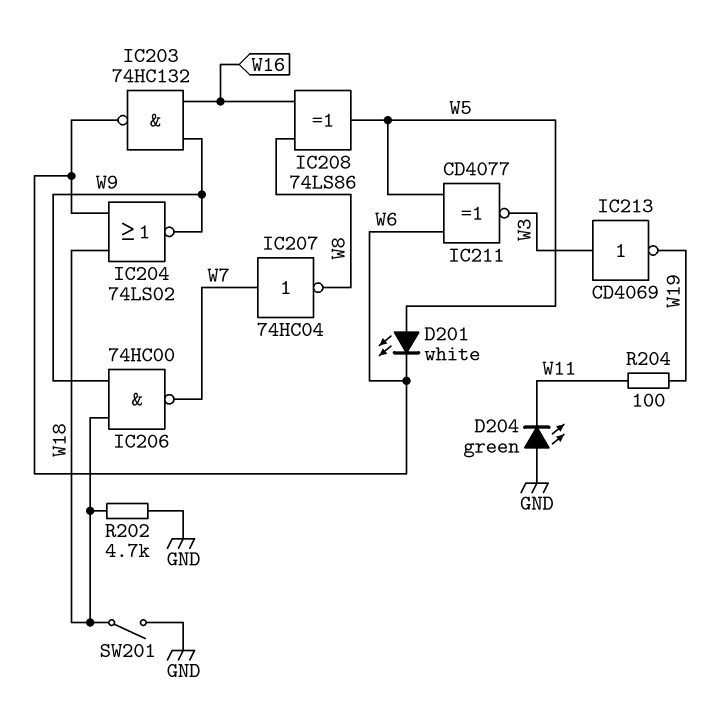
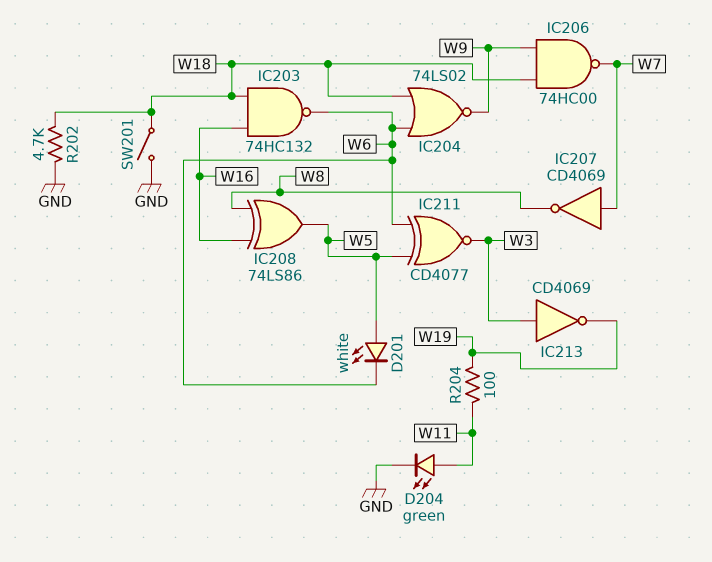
D204: LED green (A GND, K W11) -> LED green (A W11, K GND)
IC203: NAND 74HC132 (in W9, in W16, out W6) -> NAND 74HC132 (in W16, in W18, out W6)
IC207: NOT 74HC04 (in W7, out W8) -> NOT CD4069 (in W7, out W8)

